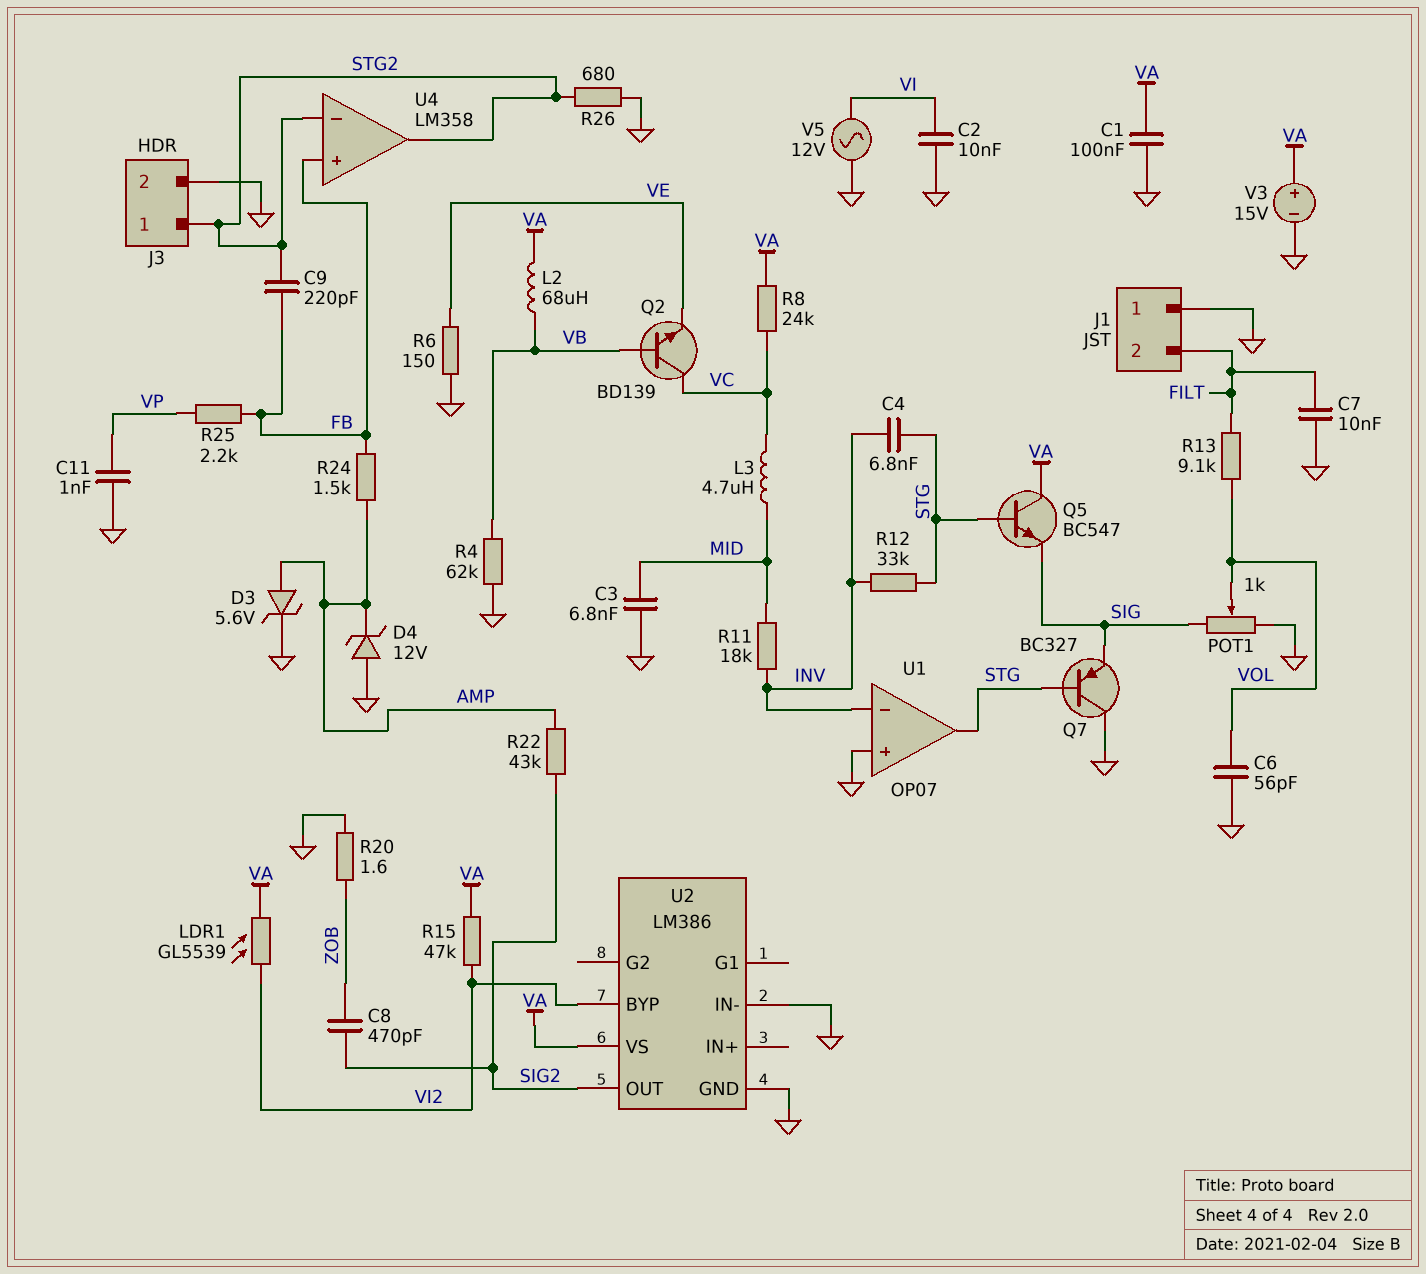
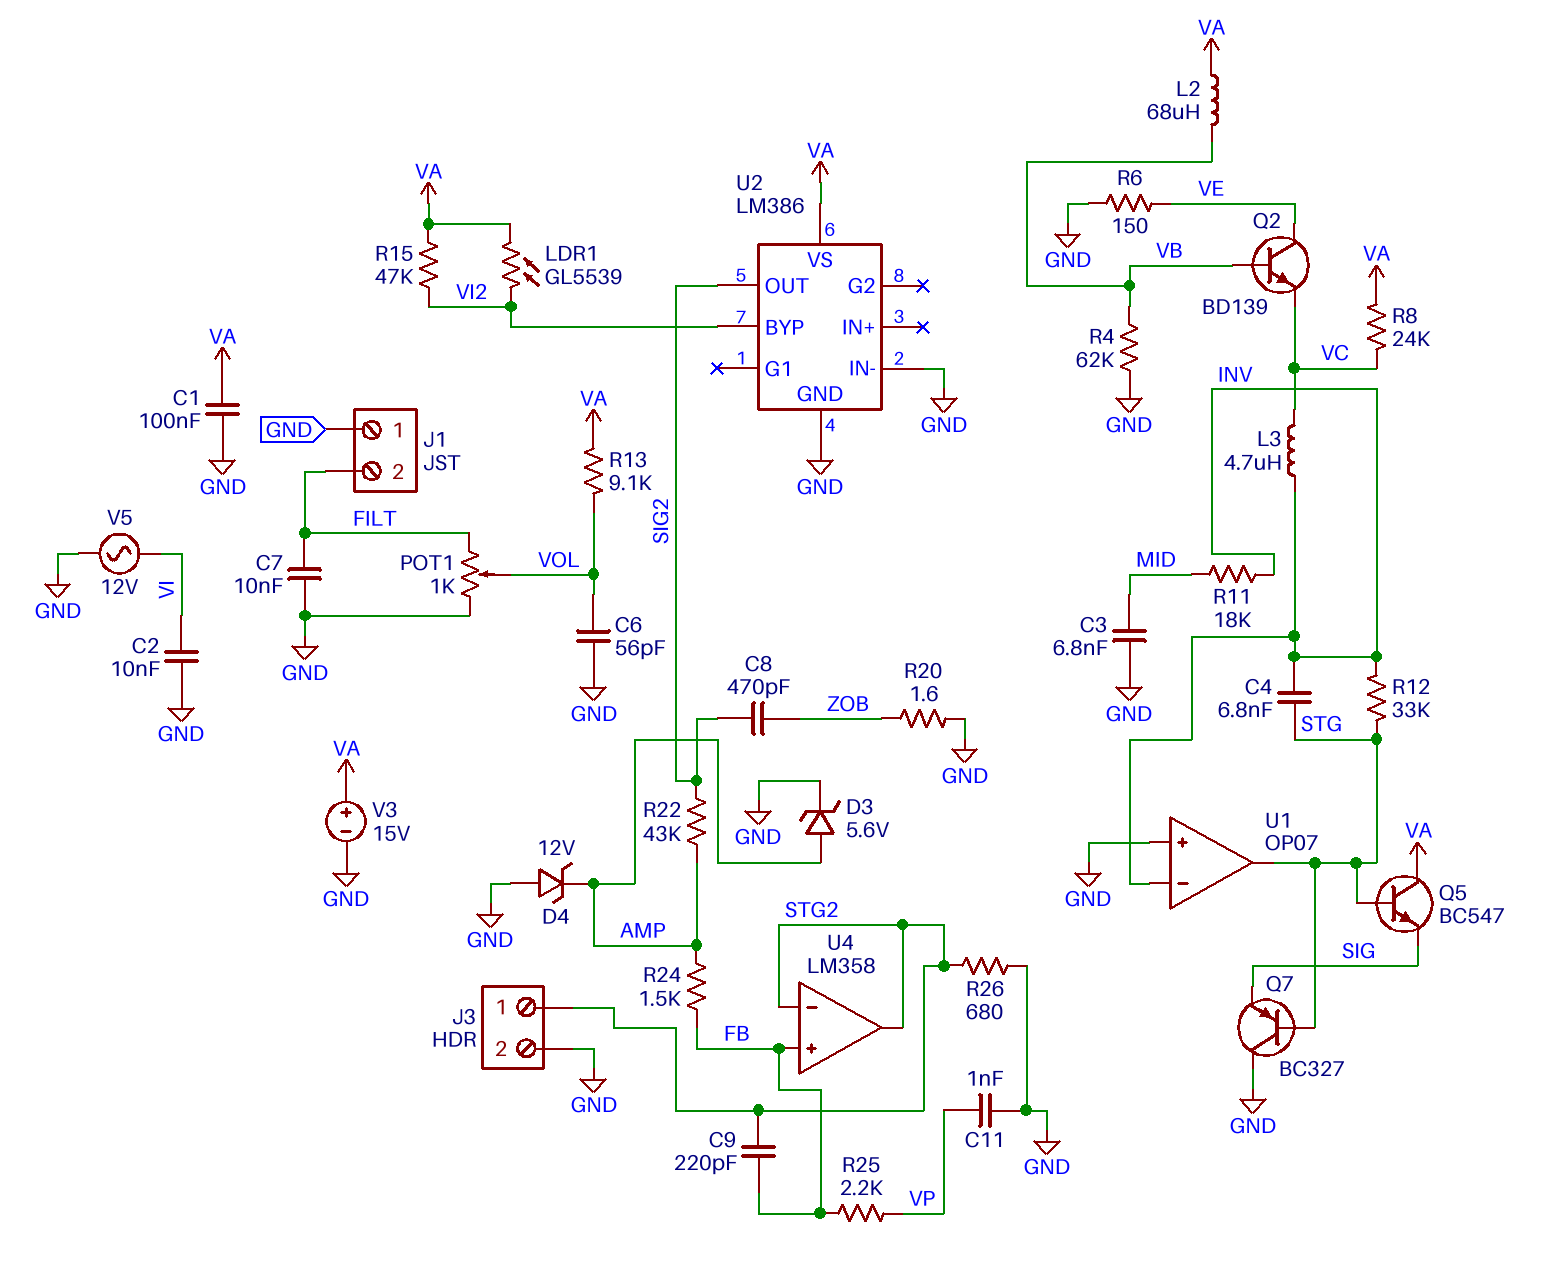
L3: 4.7uH (MID, VC) -> 4.7uH (INV, VC)
POT1: 1k (GND, SIG, wiper VOL) -> 1k (FILT, GND, wiper VOL)
Q2: NPN BD139 (B VB, C VC, E VE) -> NPN BD139 (B VB, C VE, E VC)
R13: 9.1k (FILT, VOL) -> 9.1k (VA, VOL)

